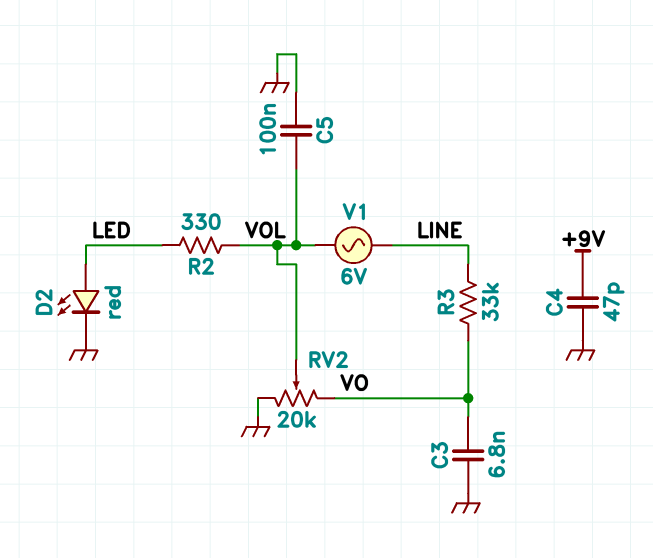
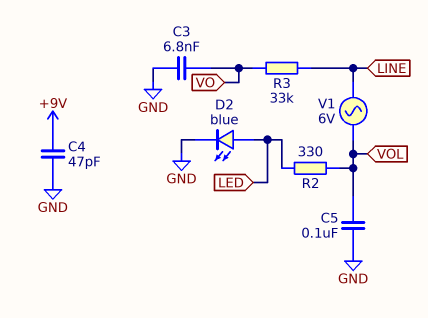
D2: LED red (A LED, K GND) -> LED blue (A LED, K GND)
RV2: 20k (GND, VO, wiper VOL) -> none

